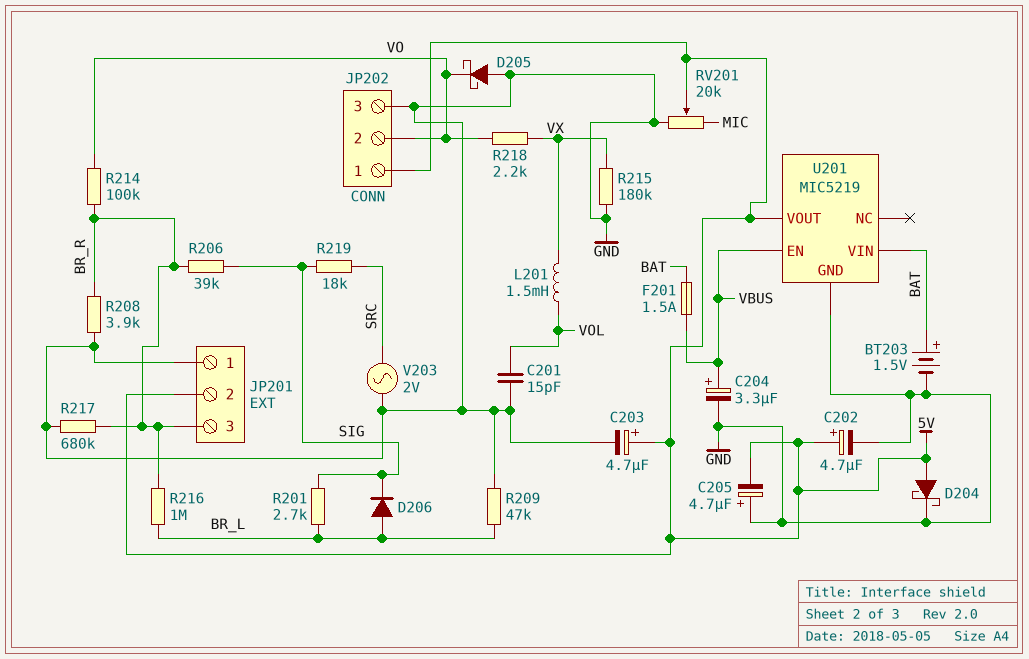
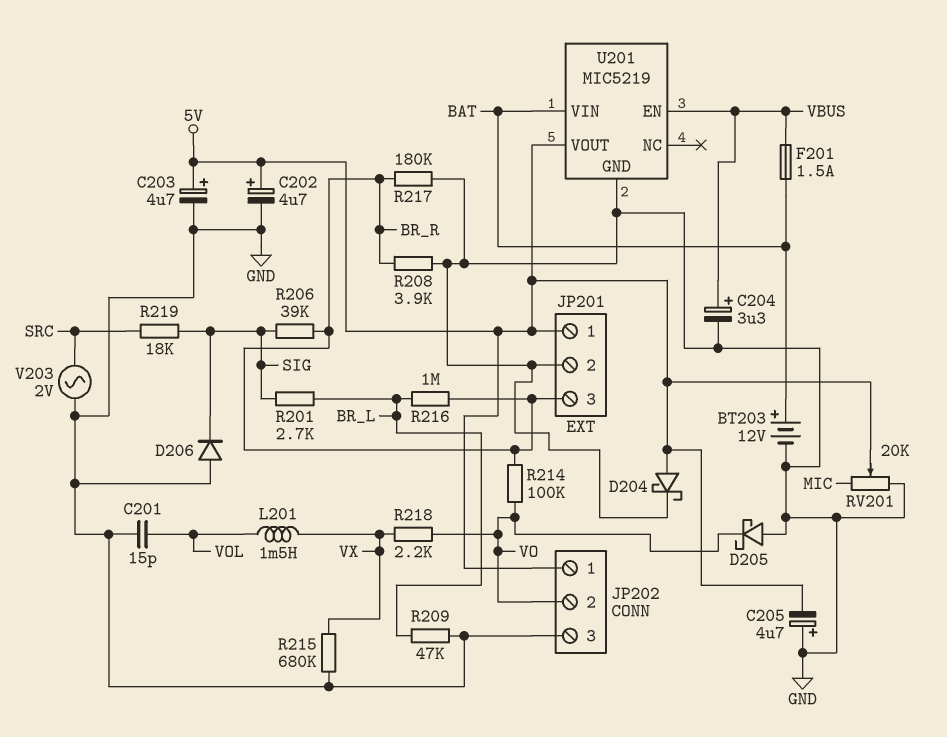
BT203: 1.5V (plus BAT, minus GND) -> 12V (plus BAT, minus GND)
D206: diode (A BR_L, K SIG) -> diode (A GND, K SIG)
JP201 pin 1: GND -> 5V
JP201 pin 2: 5V -> GND
R215: 180k (GND, VX) -> 680k (GND, VX)
R217: 680k (BR_R, GND) -> 180k (BR_R, GND)

